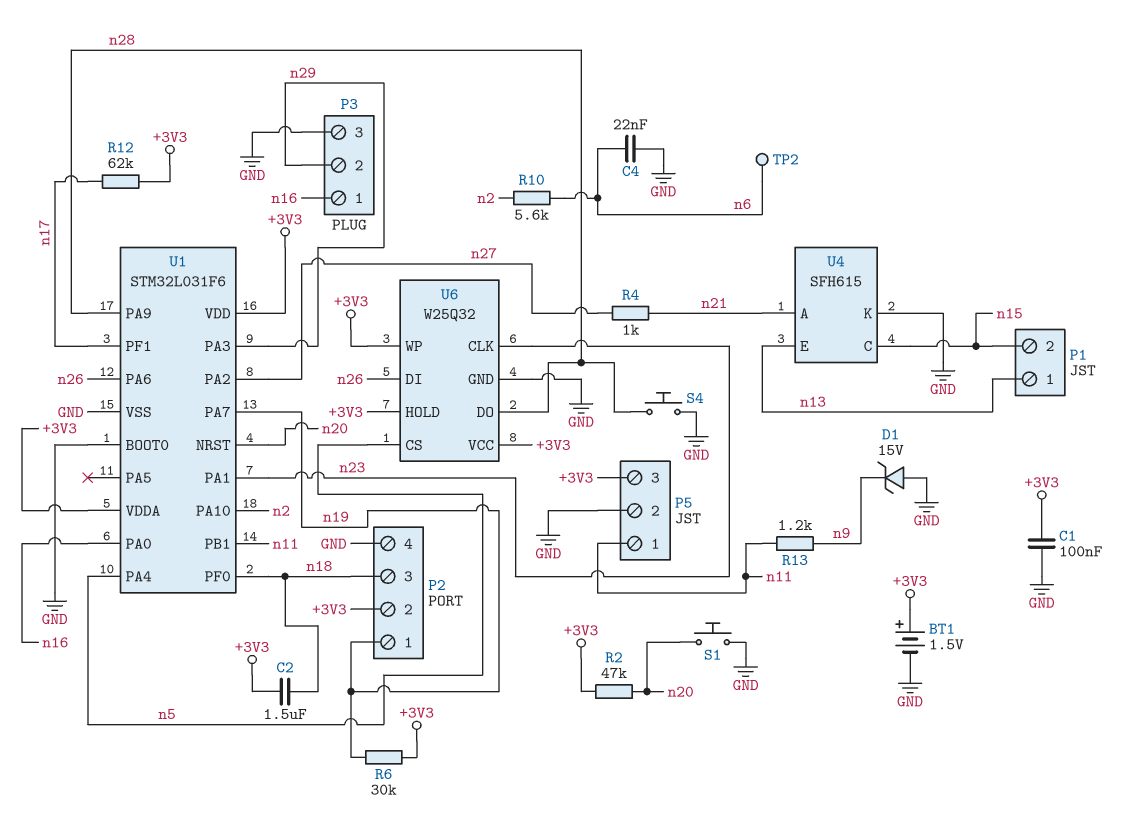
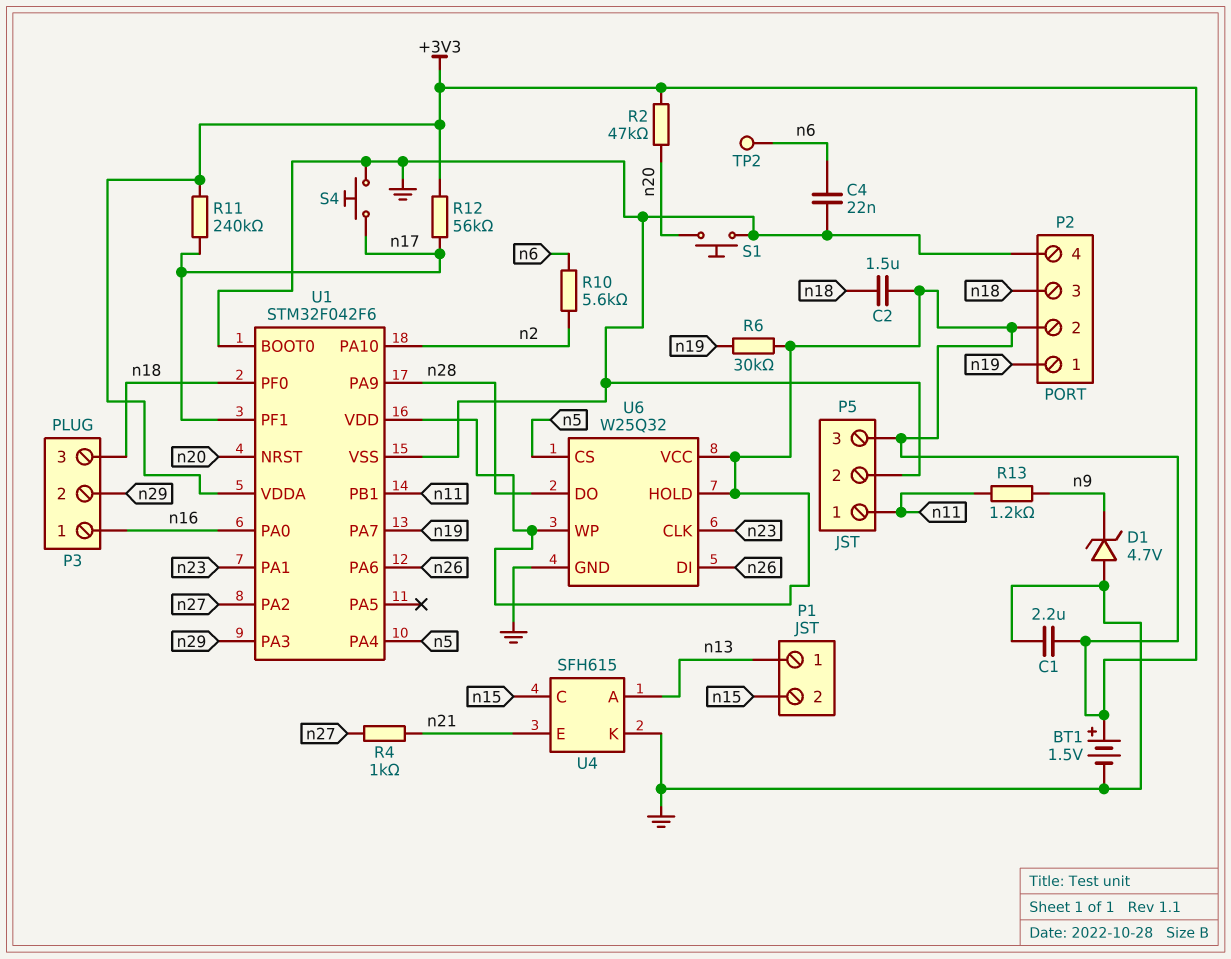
C1: 100nF (+3V3, GND) -> 2.2uF (+3V3, GND)
D1: zener 15V (A GND, K n9) -> zener 4.7V (A GND, K n9)
P3 pin 3: GND -> n18
R11: none -> 240k (+3V3, n17)
R12: 62k (+3V3, n17) -> 56k (+3V3, n17)
S4: button (GND, n28) -> button (GND, n17)
U1: STM32L031F6 -> STM32F042F6
U4 pin A: n21 -> n13
U4 pin E: n13 -> n21

